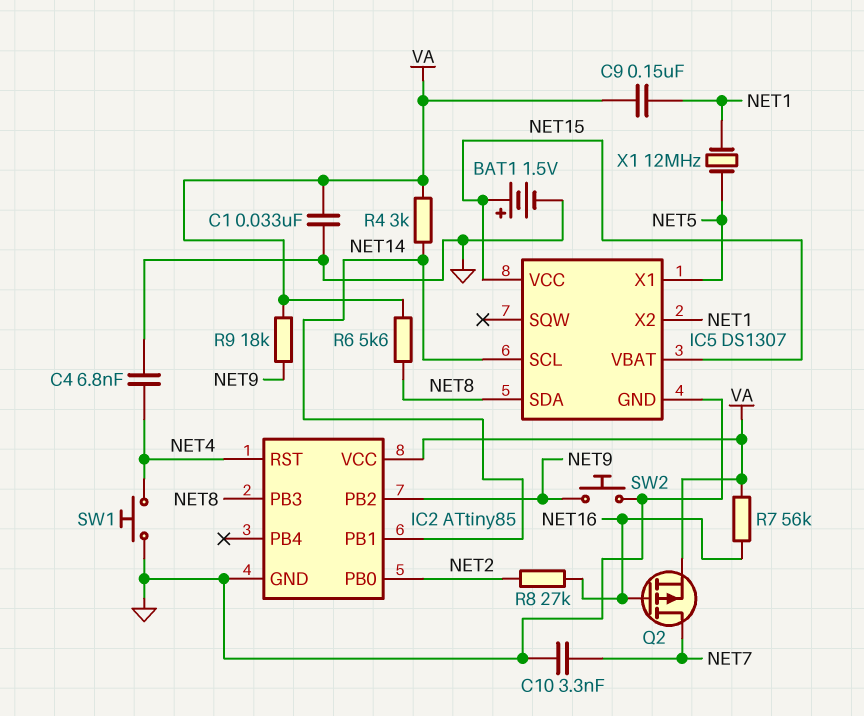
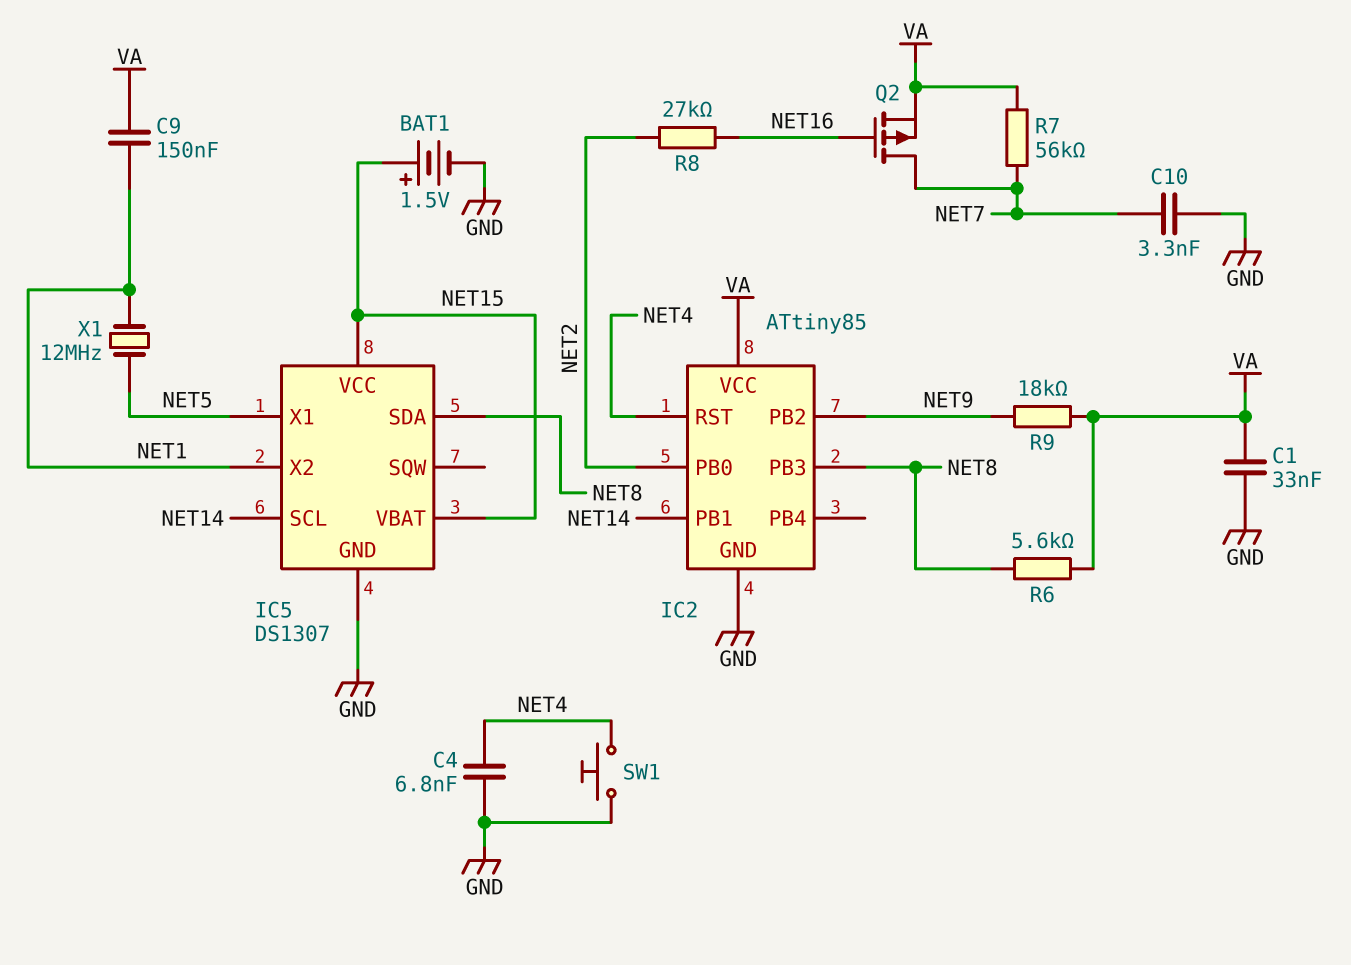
R4: 3k (NET14, VA) -> none
R7: 56k (NET16, VA) -> 56k (NET7, VA)
SW2: button (GND, NET9) -> none

